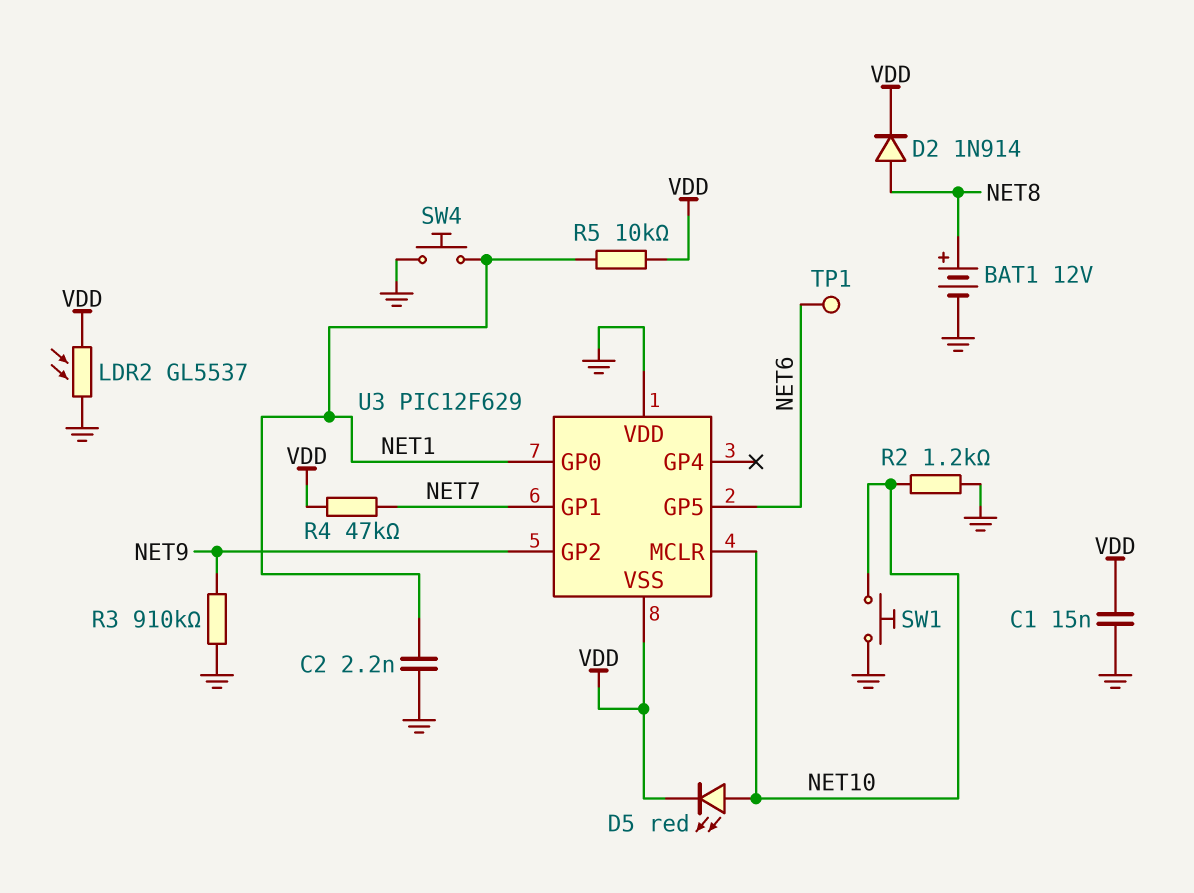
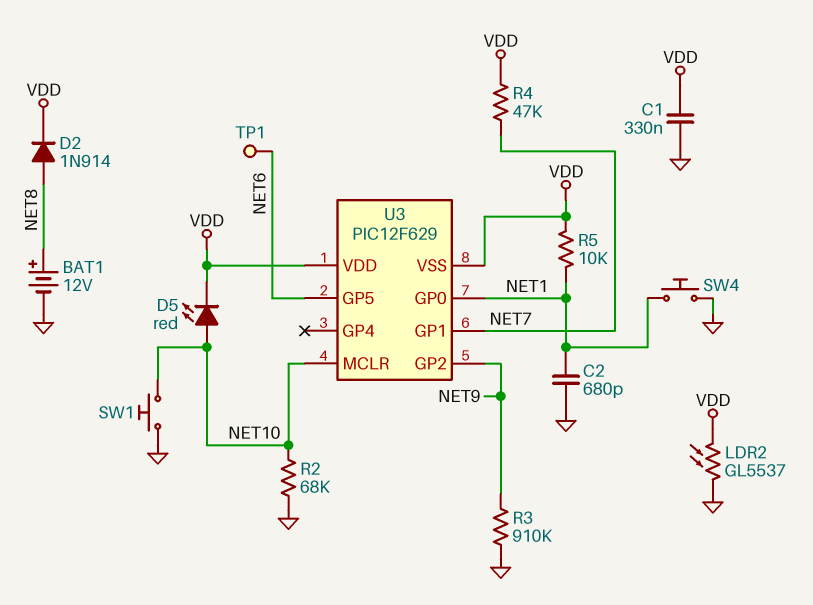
C1: 15nF (GND, VDD) -> 330nF (GND, VDD)
C2: 2.2nF (GND, NET1) -> 680pF (GND, NET1)
R2: 1.2k (GND, NET10) -> 68k (GND, NET10)
U3 pin VDD: GND -> VDD

